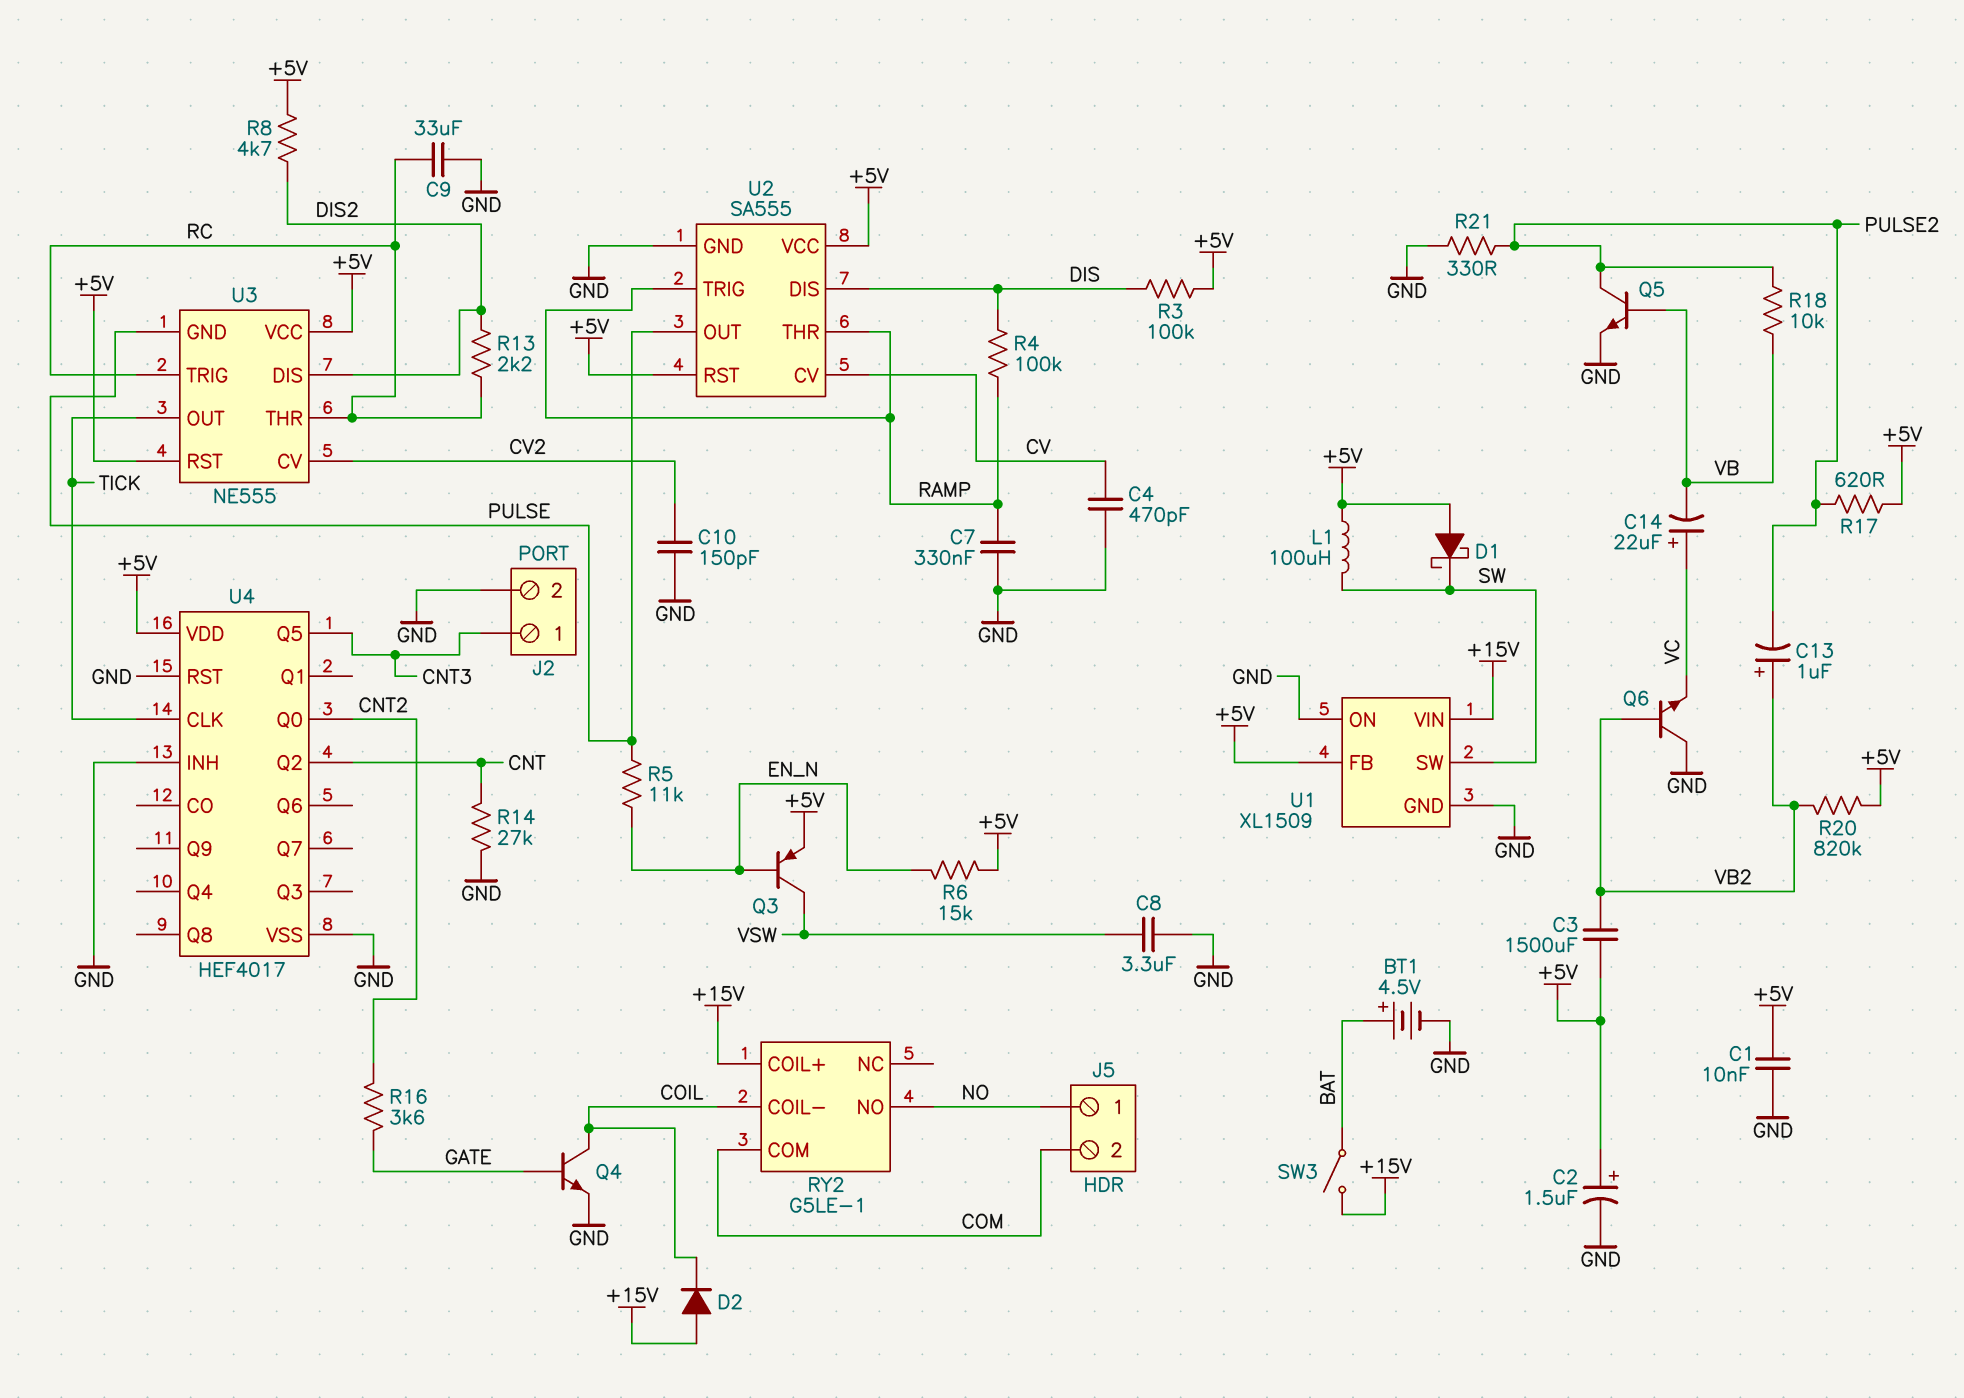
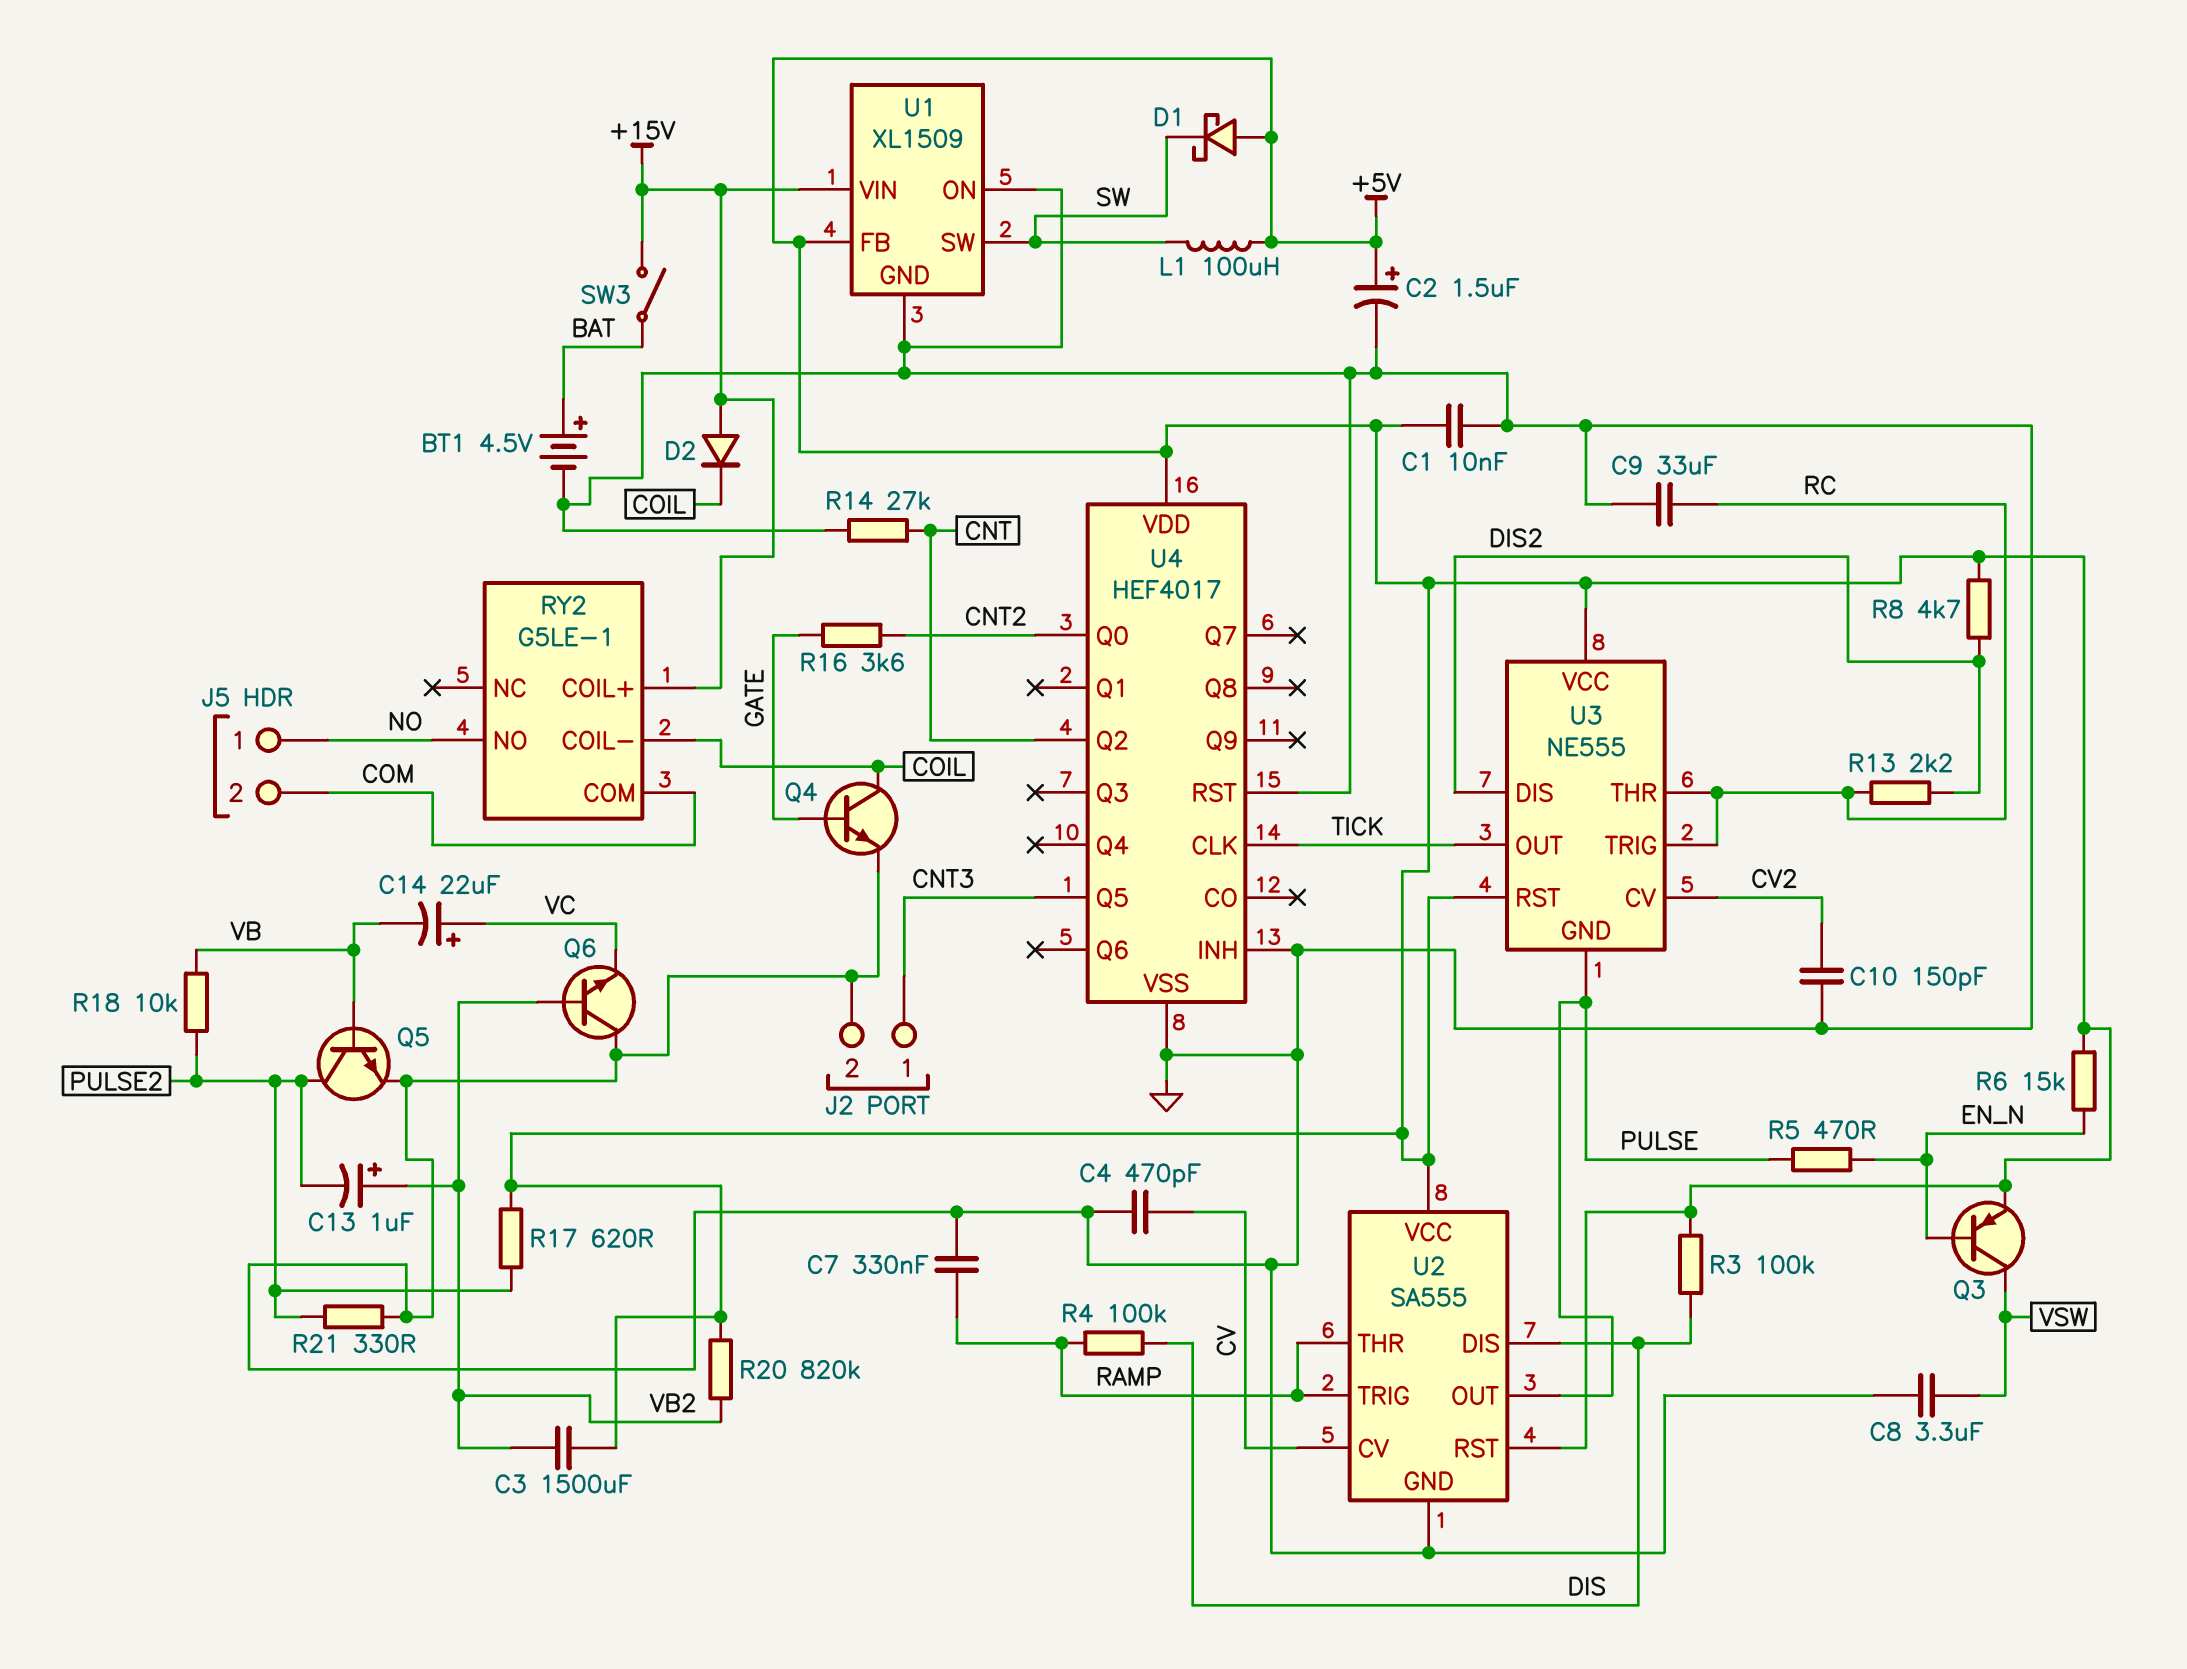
R5: 11k (EN_N, PULSE) -> 470 (EN_N, PULSE)

